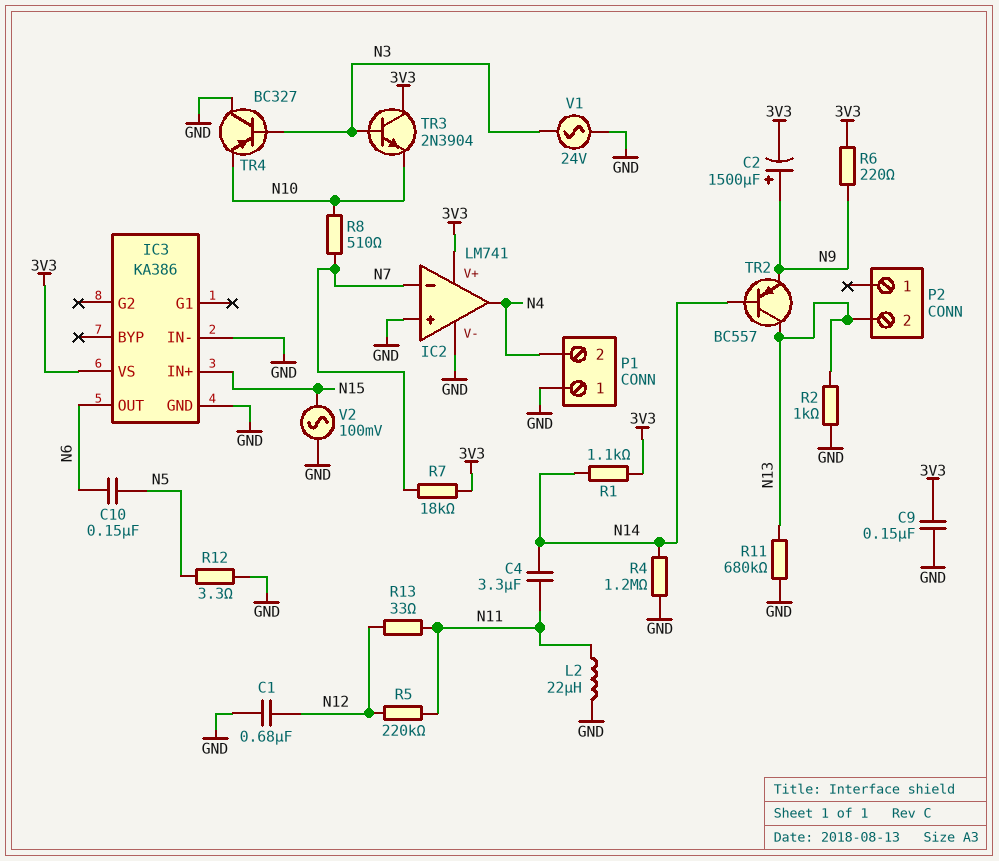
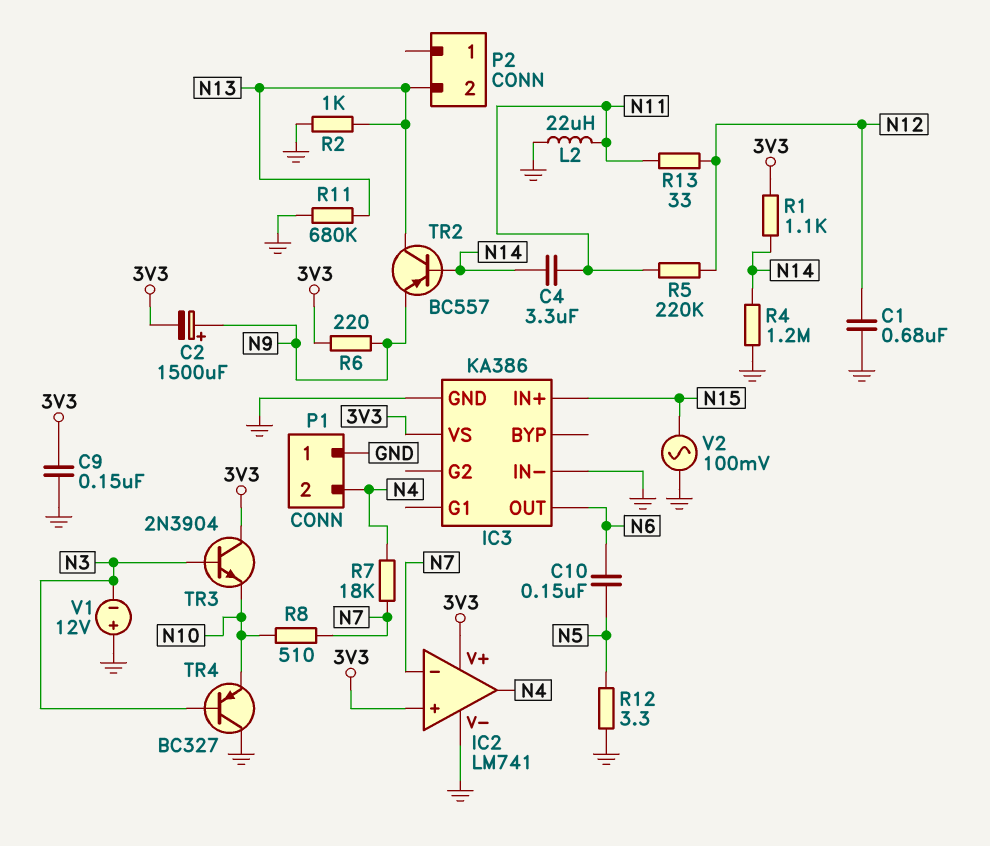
IC2 pin in+: GND -> 3V3
R7: 18k (3V3, N7) -> 18k (N4, N7)
V1: AC 24V (GND, N3) -> 12V (plus GND, minus N3)

